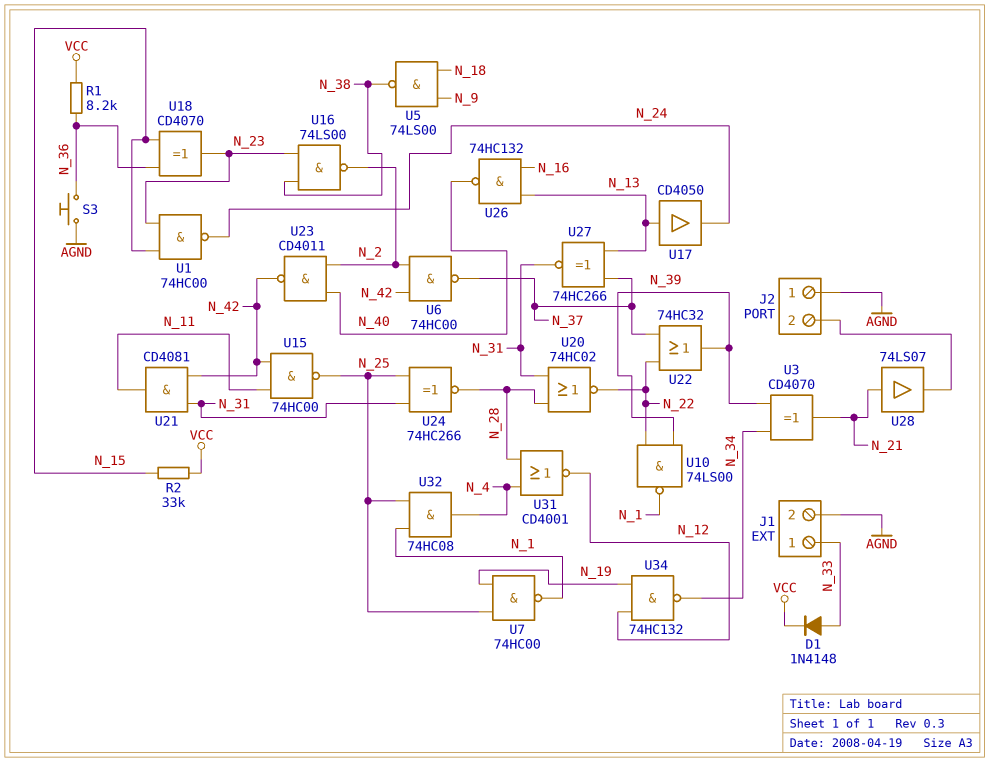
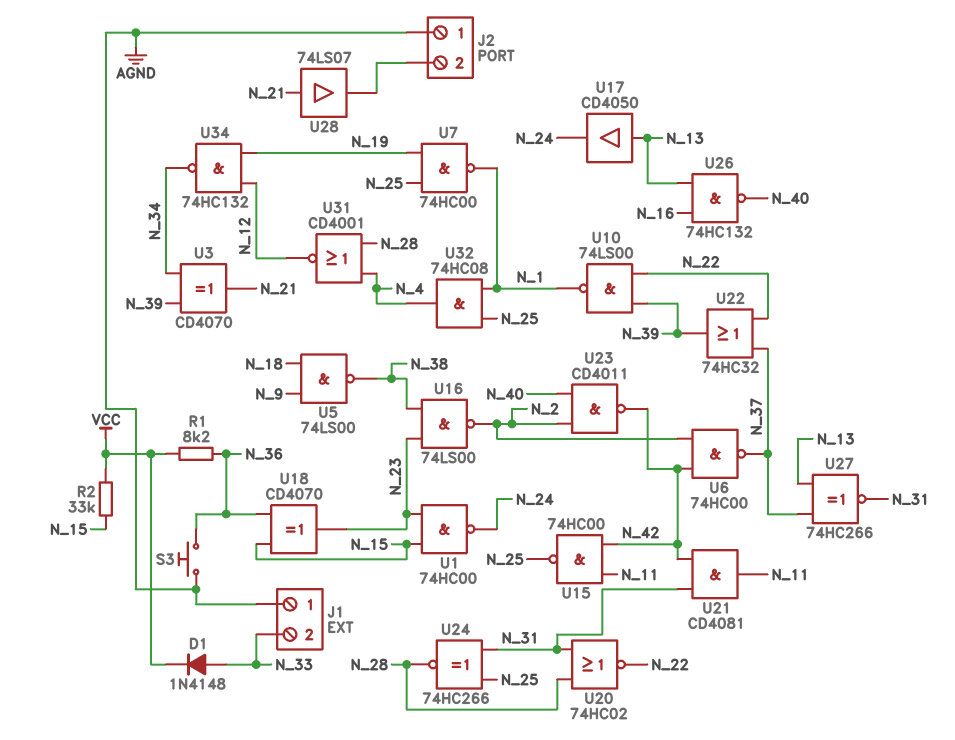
J1 pin 1: N_33 -> AGND
J1 pin 2: AGND -> N_33

